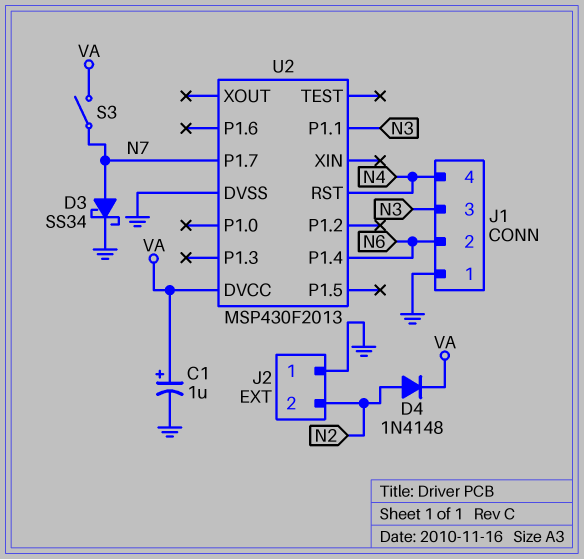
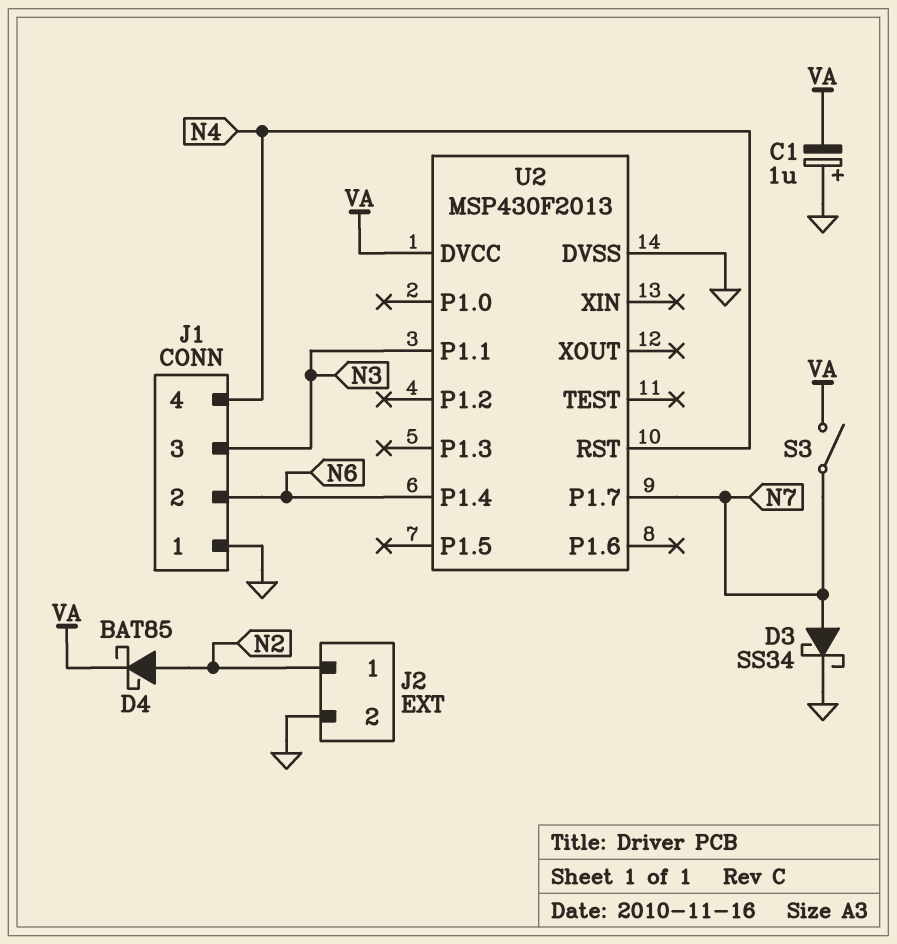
C1: 1uF (plus VA, minus GND) -> 1uF (plus GND, minus VA)
D4: diode 1N4148 (A N2, K VA) -> schottky BAT85 (A N2, K VA)
J2 pin 1: GND -> N2
J2 pin 2: N2 -> GND

